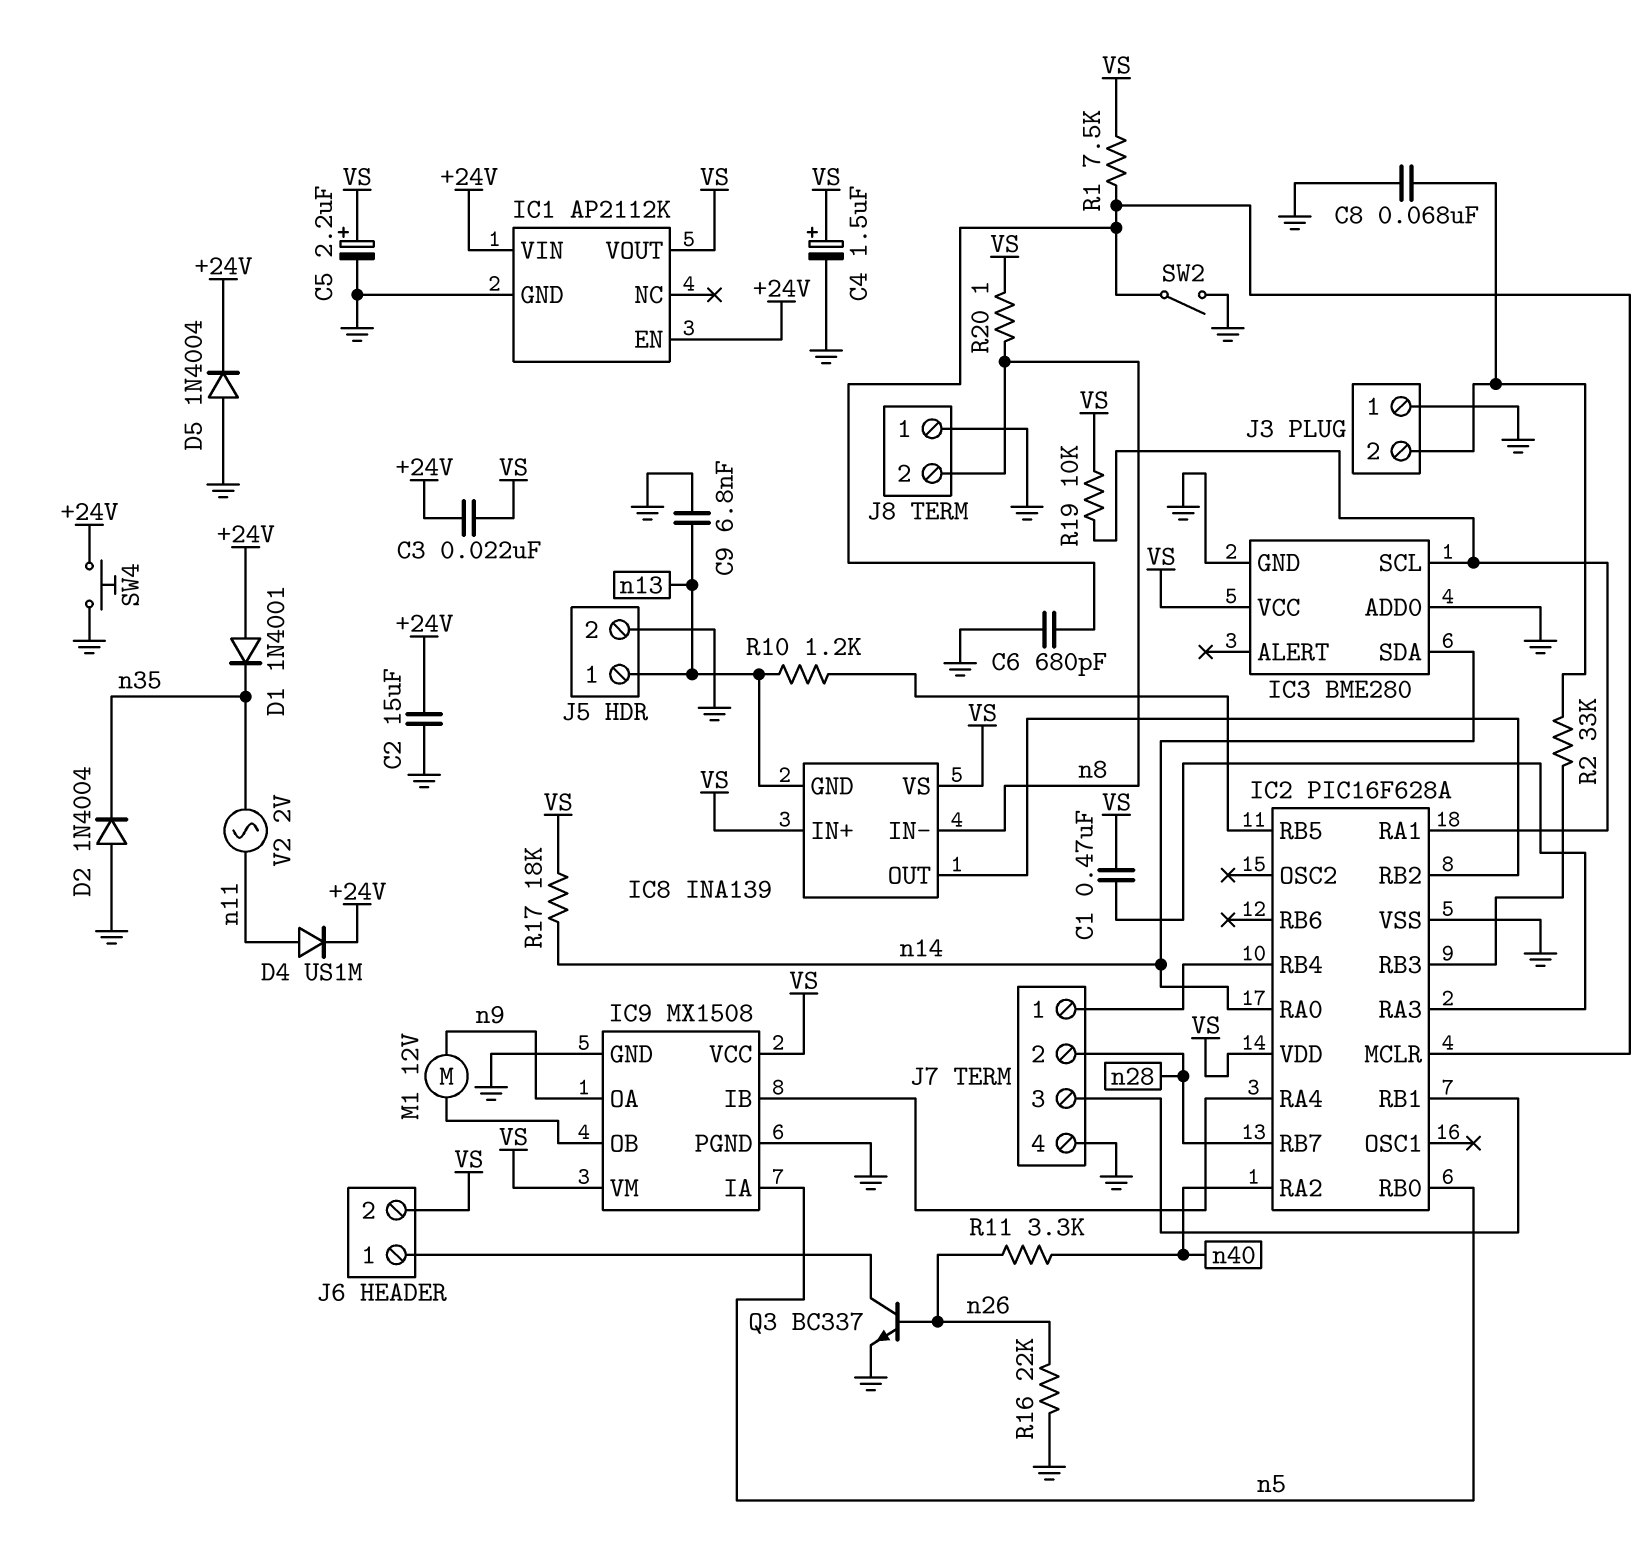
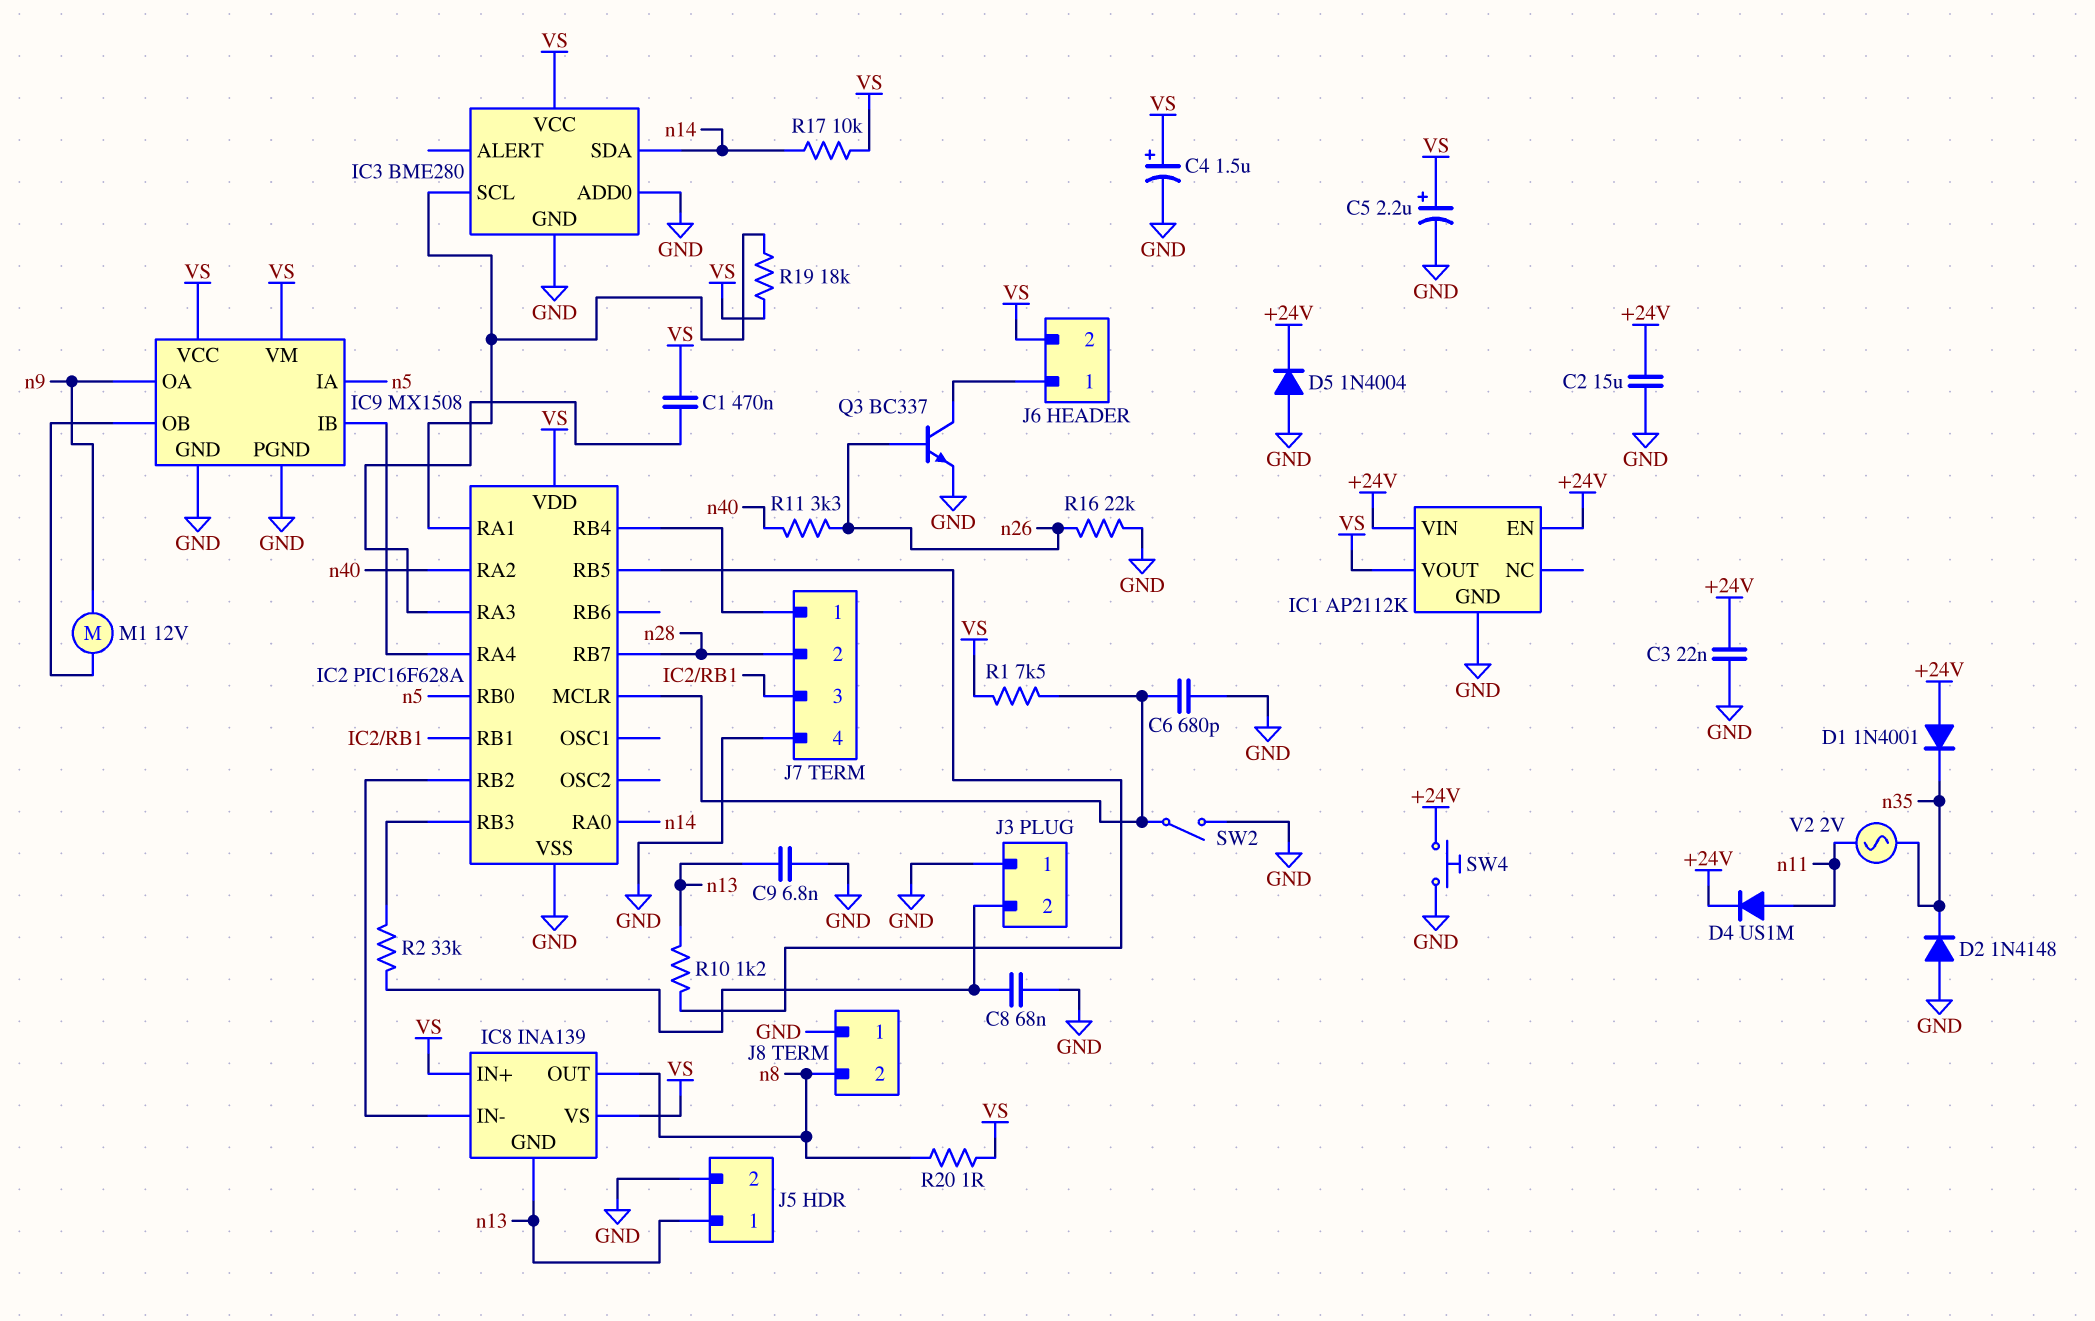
C3: 22nF (+24V, VS) -> 22nF (+24V, GND)
D2: diode 1N4004 (A GND, K n35) -> diode 1N4148 (A GND, K n35)
IC8 pin IN-: n8 -> IC2/RB2
IC8 pin OUT: IC2/RB2 -> n8
R17: 18k (VS, n14) -> 10k (VS, n14)
R19: 10k (IC2/RA1, VS) -> 18k (IC2/RA1, VS)

